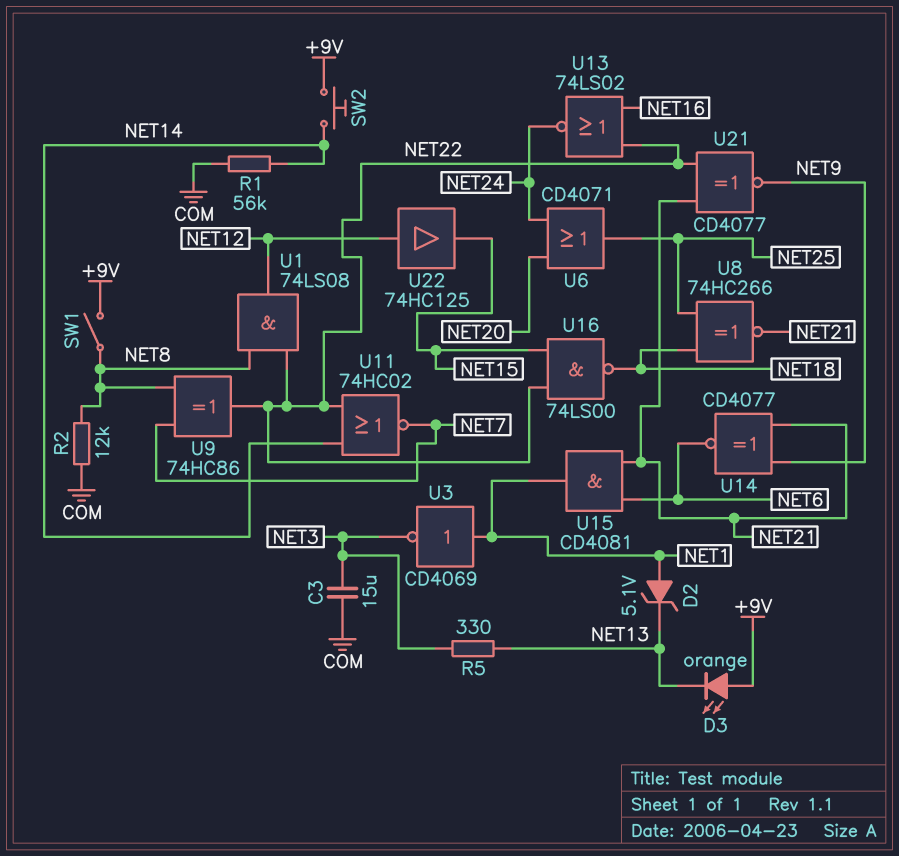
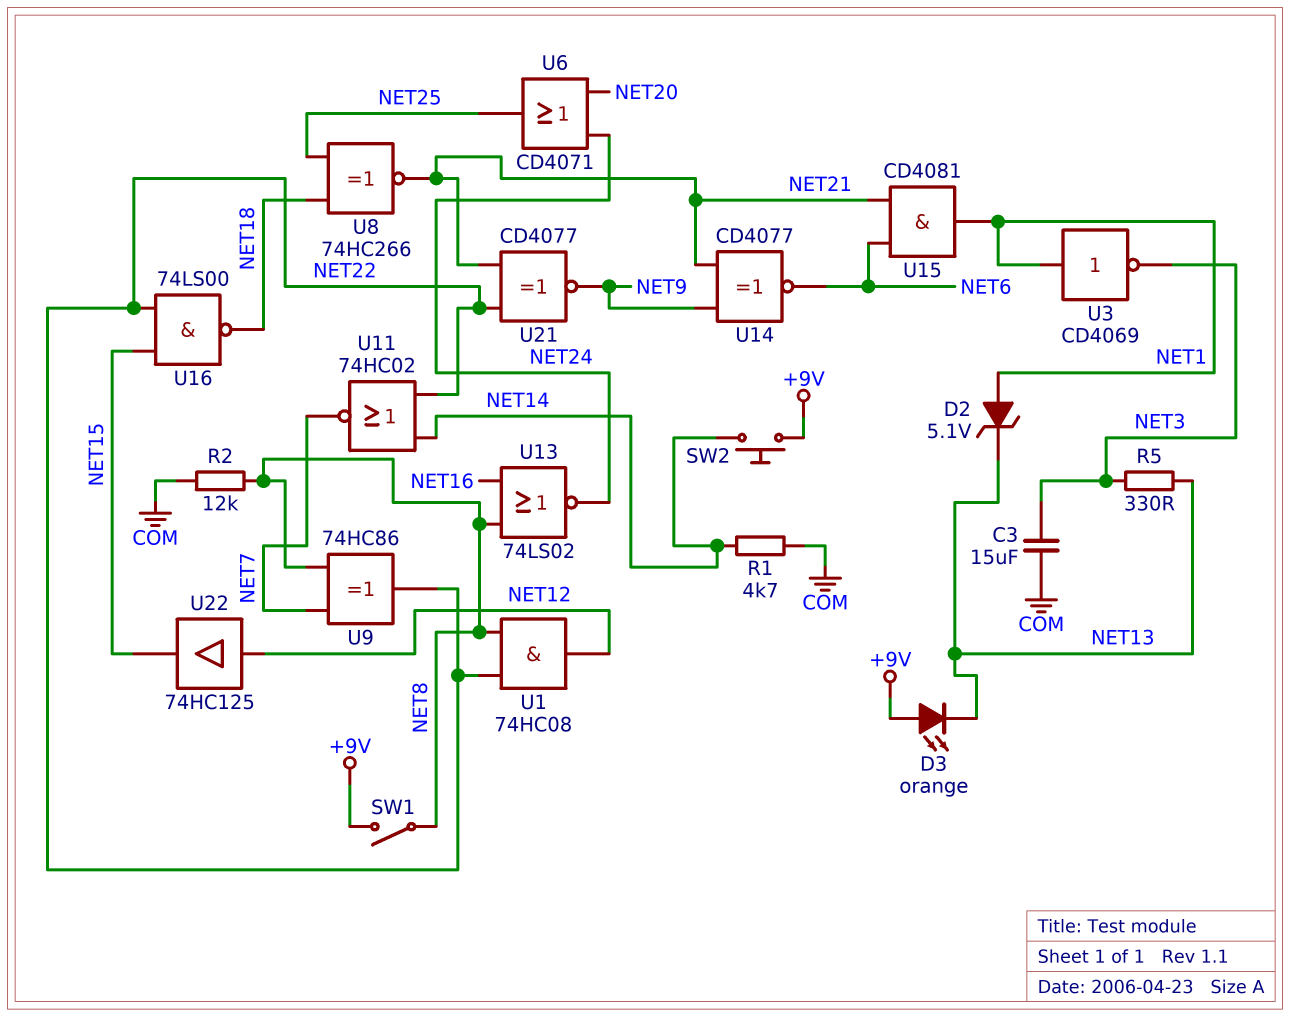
R1: 56k (COM, NET14) -> 4.7k (COM, NET14)
U1: AND 74LS08 (in NET8, in NET22, out NET12) -> AND 74HC08 (in NET8, in NET22, out NET12)
U13: NOR 74LS02 (in NET16, in NET22, out NET24) -> NOR 74LS02 (in NET8, in NET16, out NET24)

